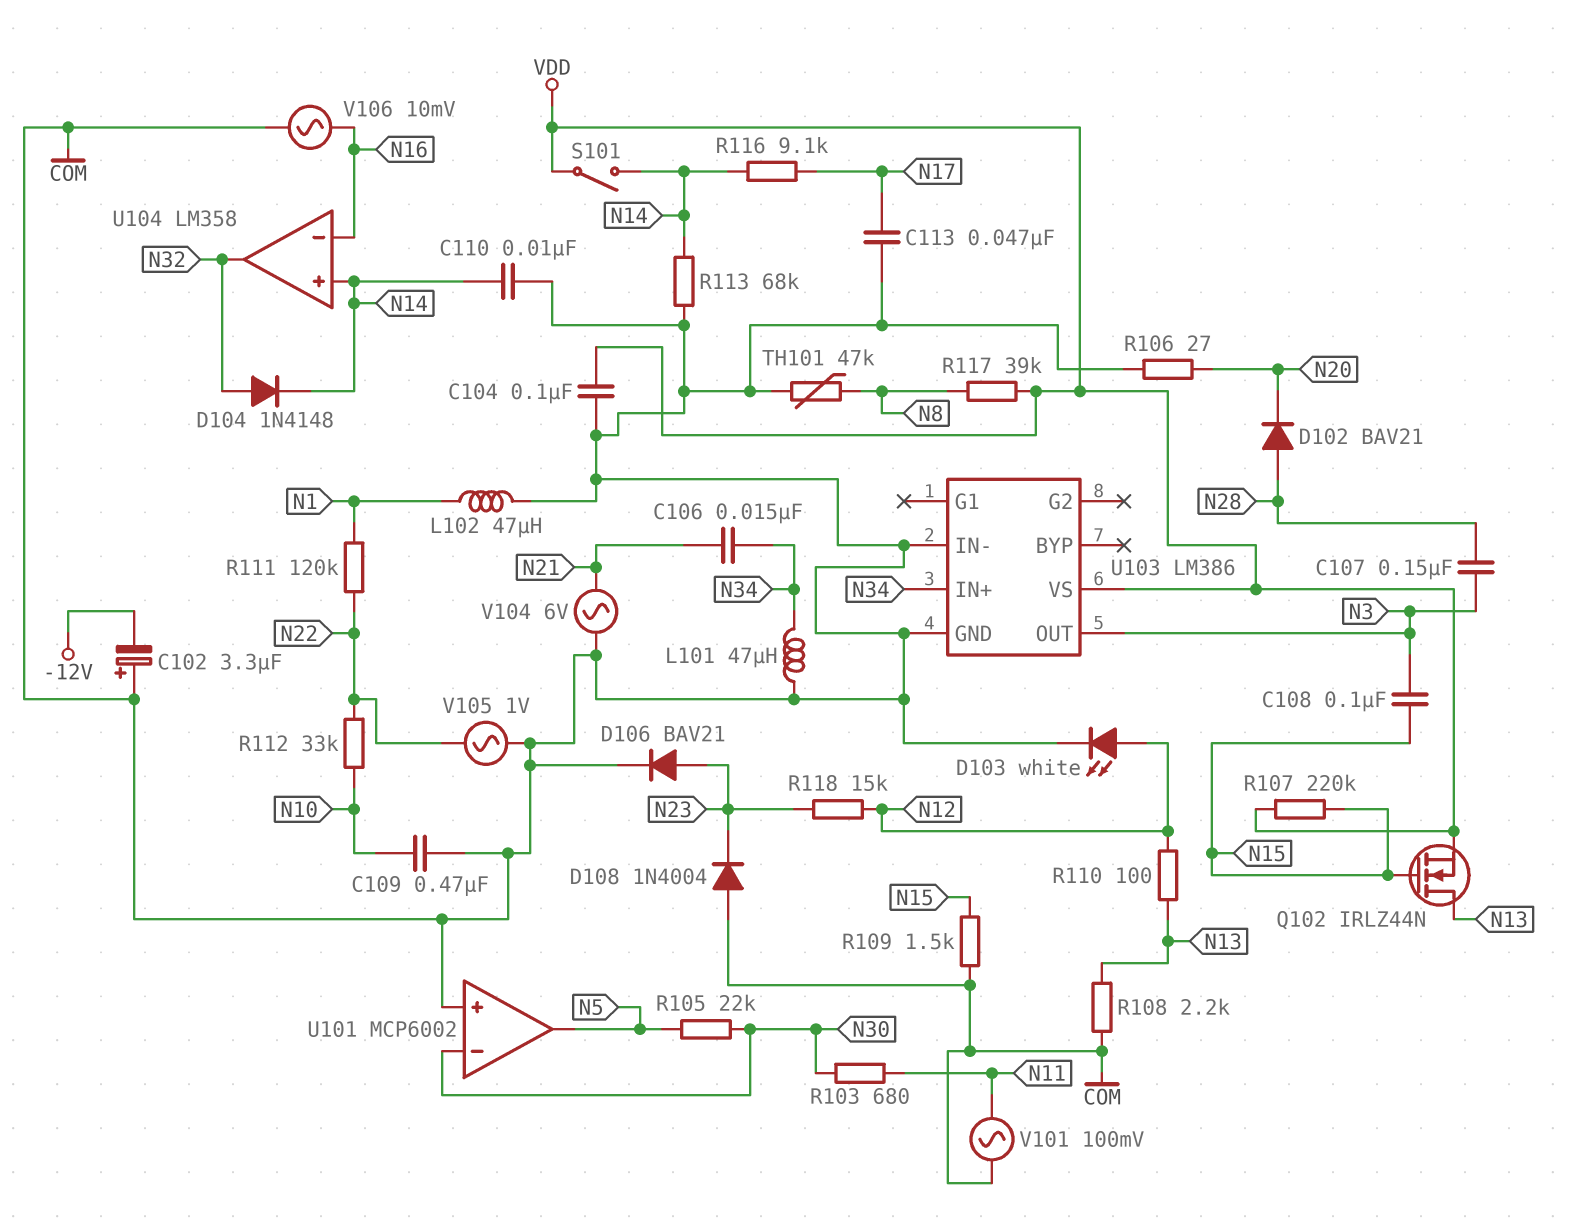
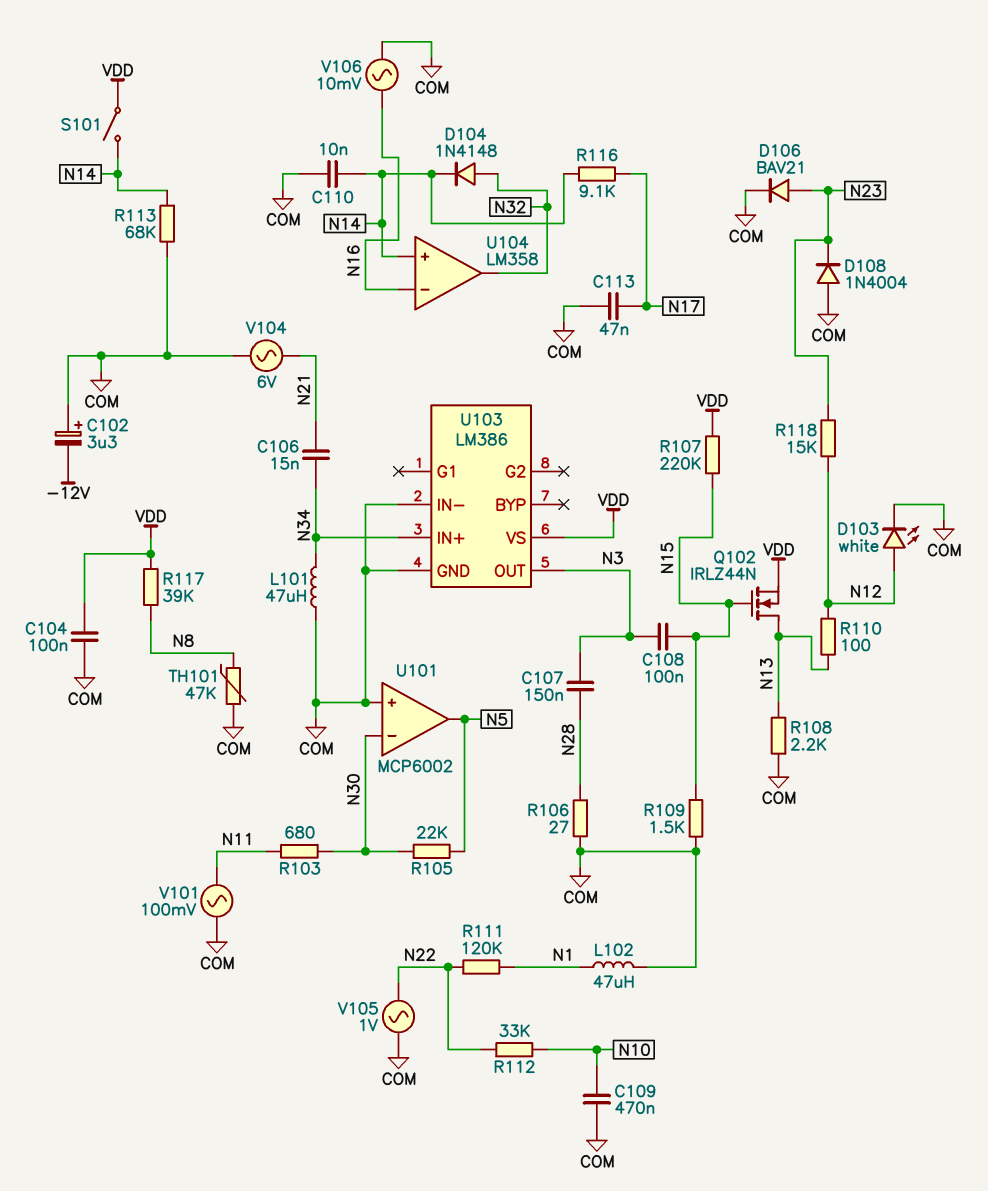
D102: diode BAV21 (A N28, K N20) -> none
R106: 27 (COM, N20) -> 27 (COM, N28)

